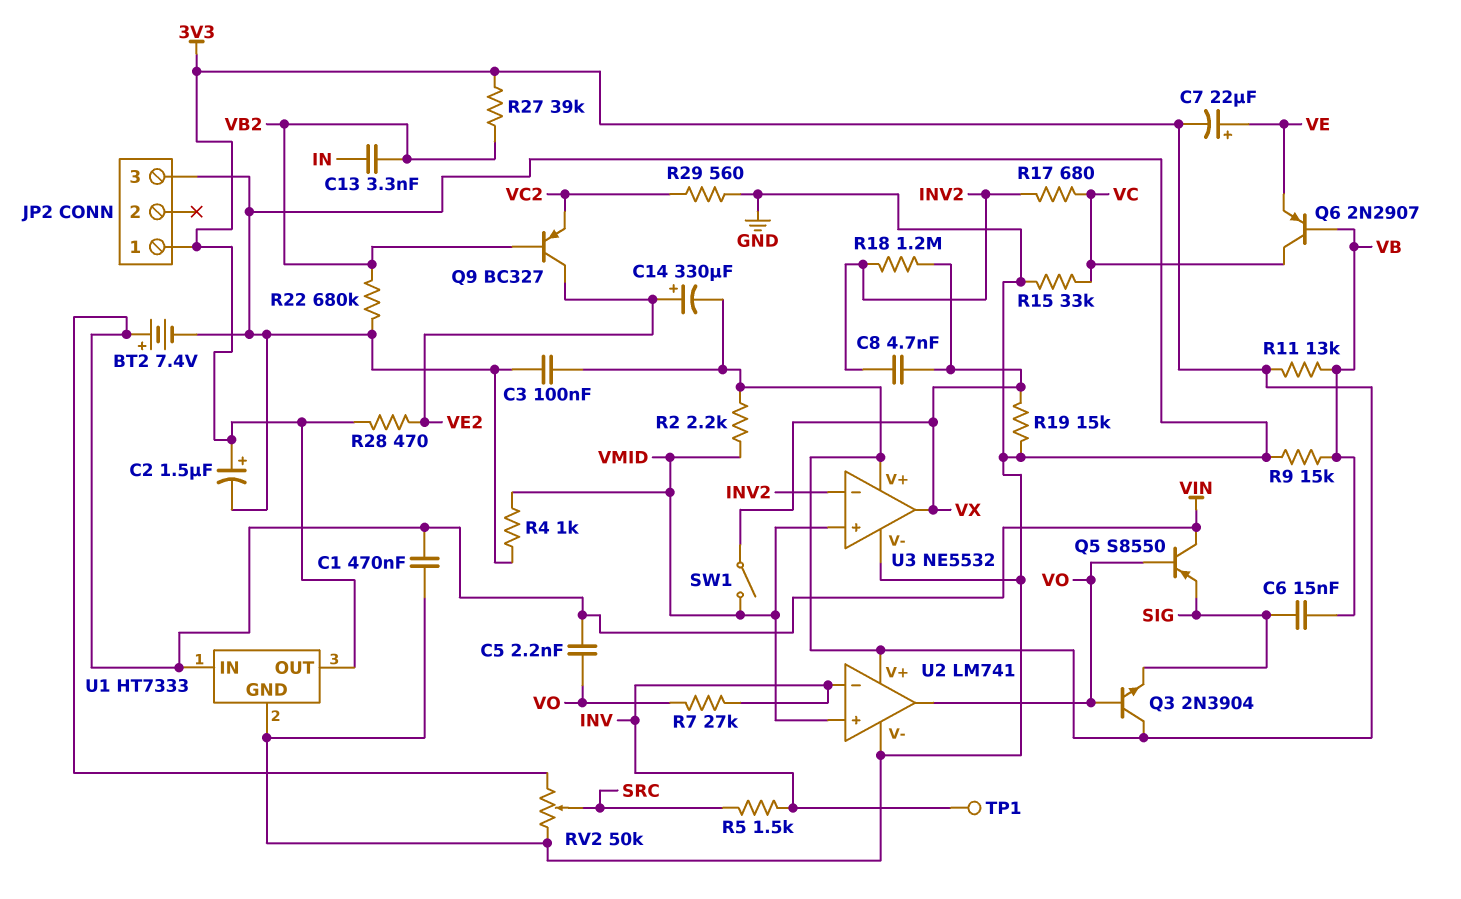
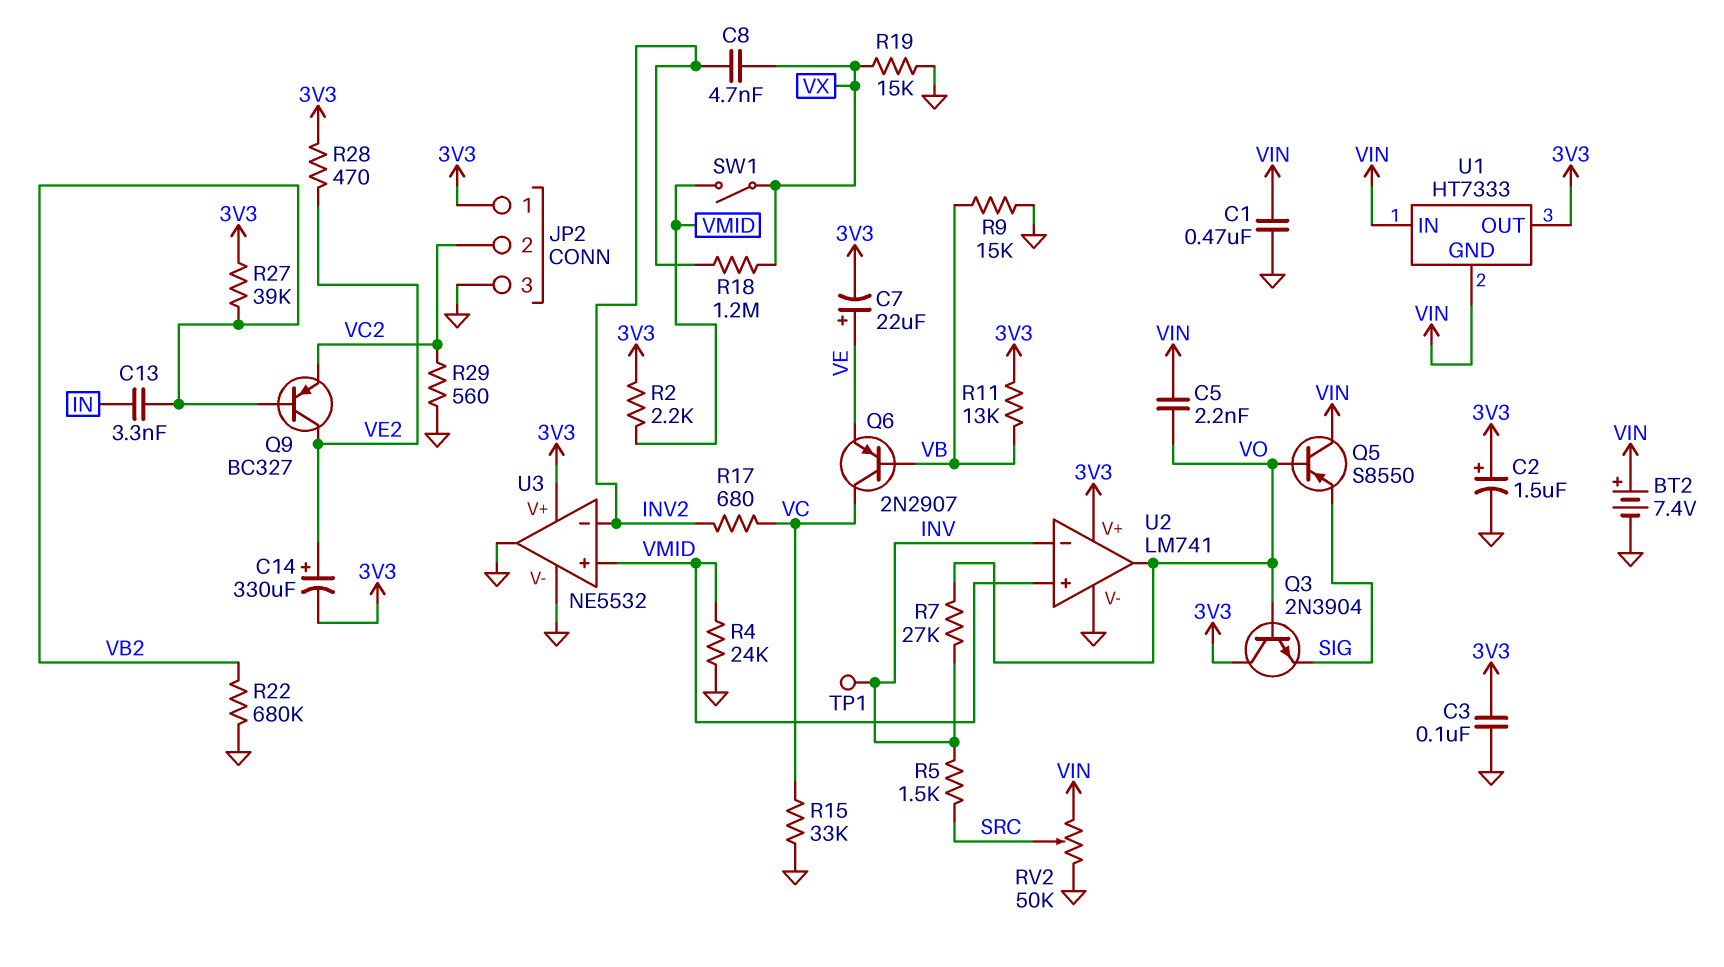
C6: 15nF (SIG, VB) -> none
JP2 pin 2: none -> VC2
R4: 1k (GND, VMID) -> 24k (GND, VMID)
U1 pin GND: GND -> VIN
U3 pin out: VX -> GND

